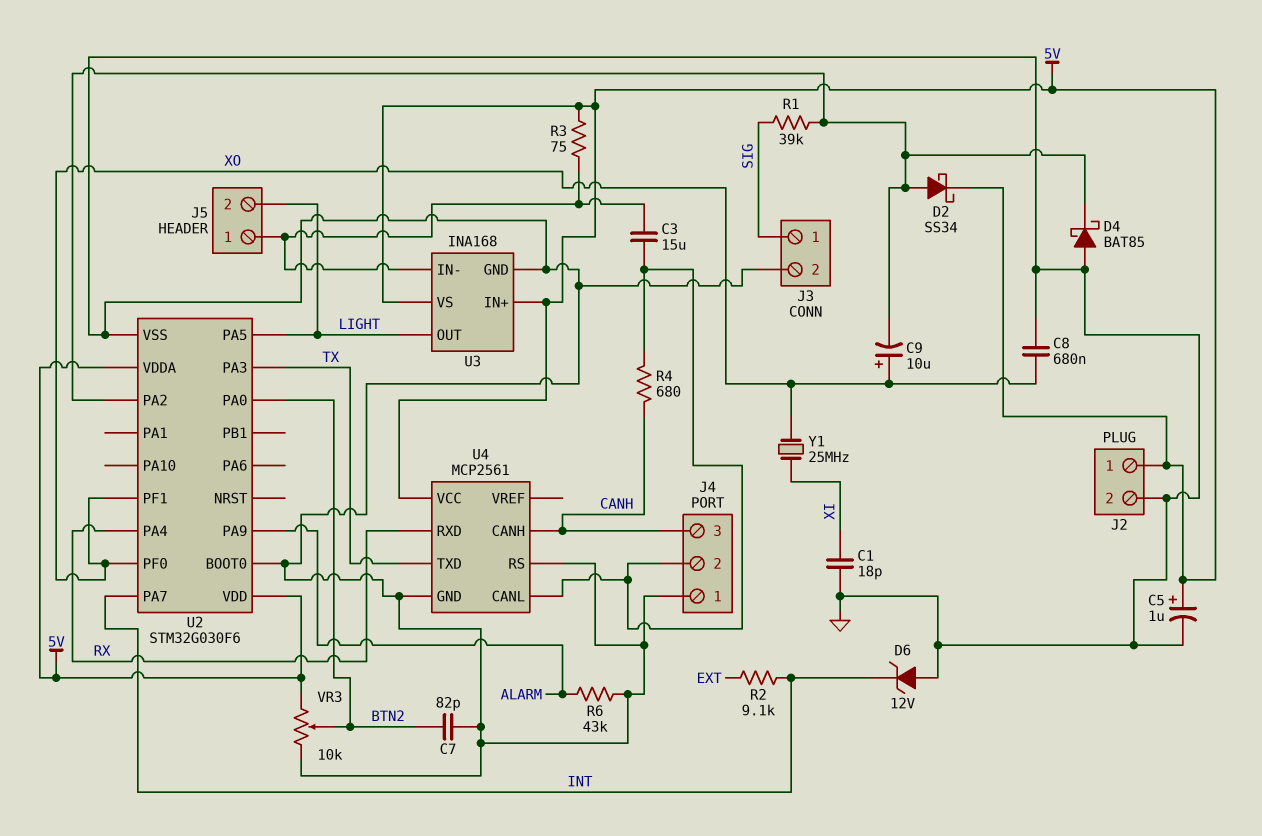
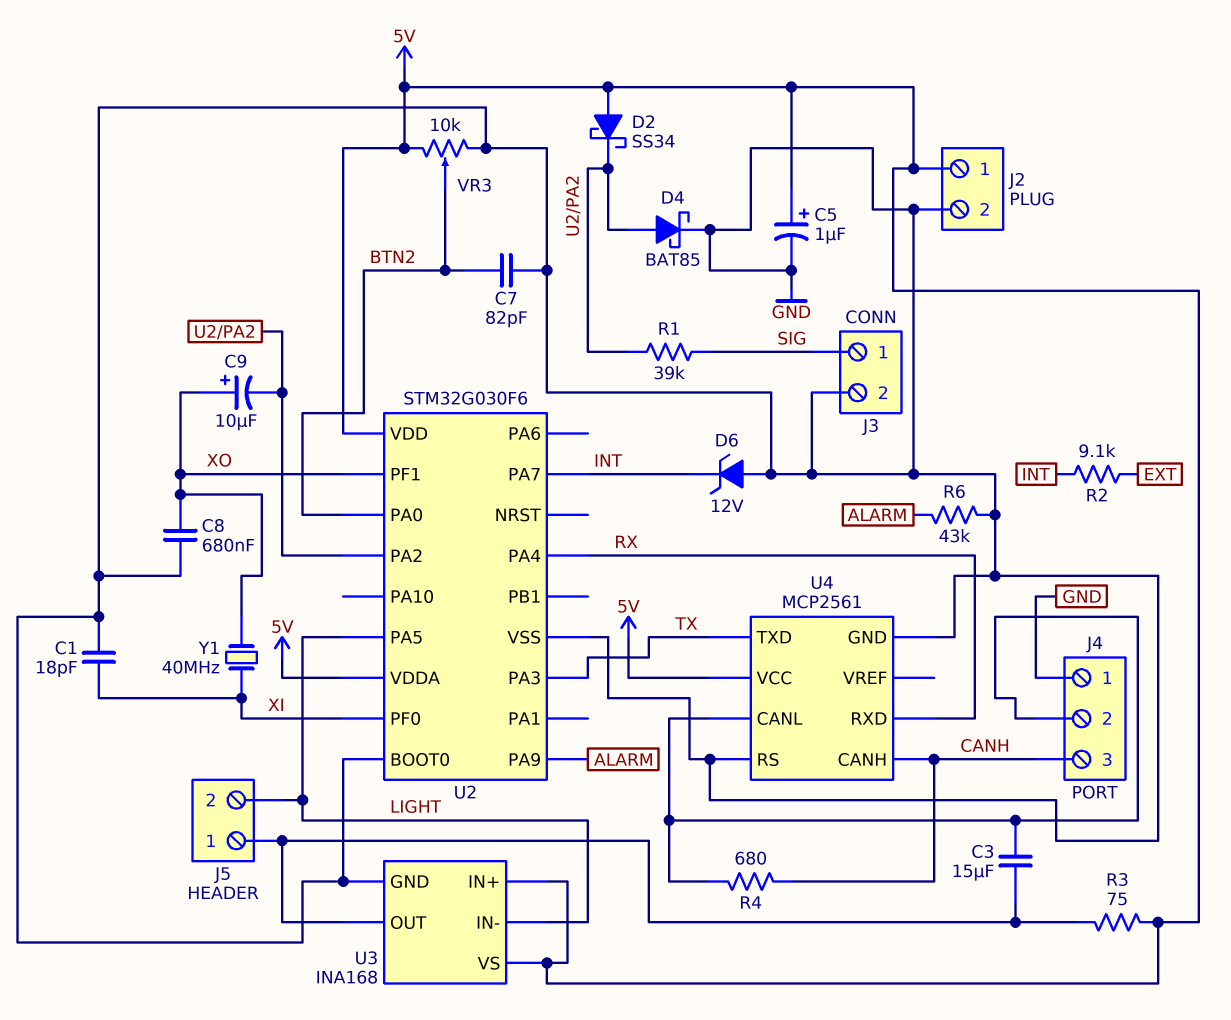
D2: schottky SS34 (A U2/PA2, K 5V) -> schottky SS34 (A 5V, K U2/PA2)
D4: schottky BAT85 (A GND, K U2/PA2) -> schottky BAT85 (A U2/PA2, K GND)
U2 pin PF0: XO -> XI
U3 pin IN-: J5/1 -> LIGHT
U3 pin OUT: LIGHT -> J5/1
Y1: 25MHz (XI, XO) -> 40MHz (XI, XO)

